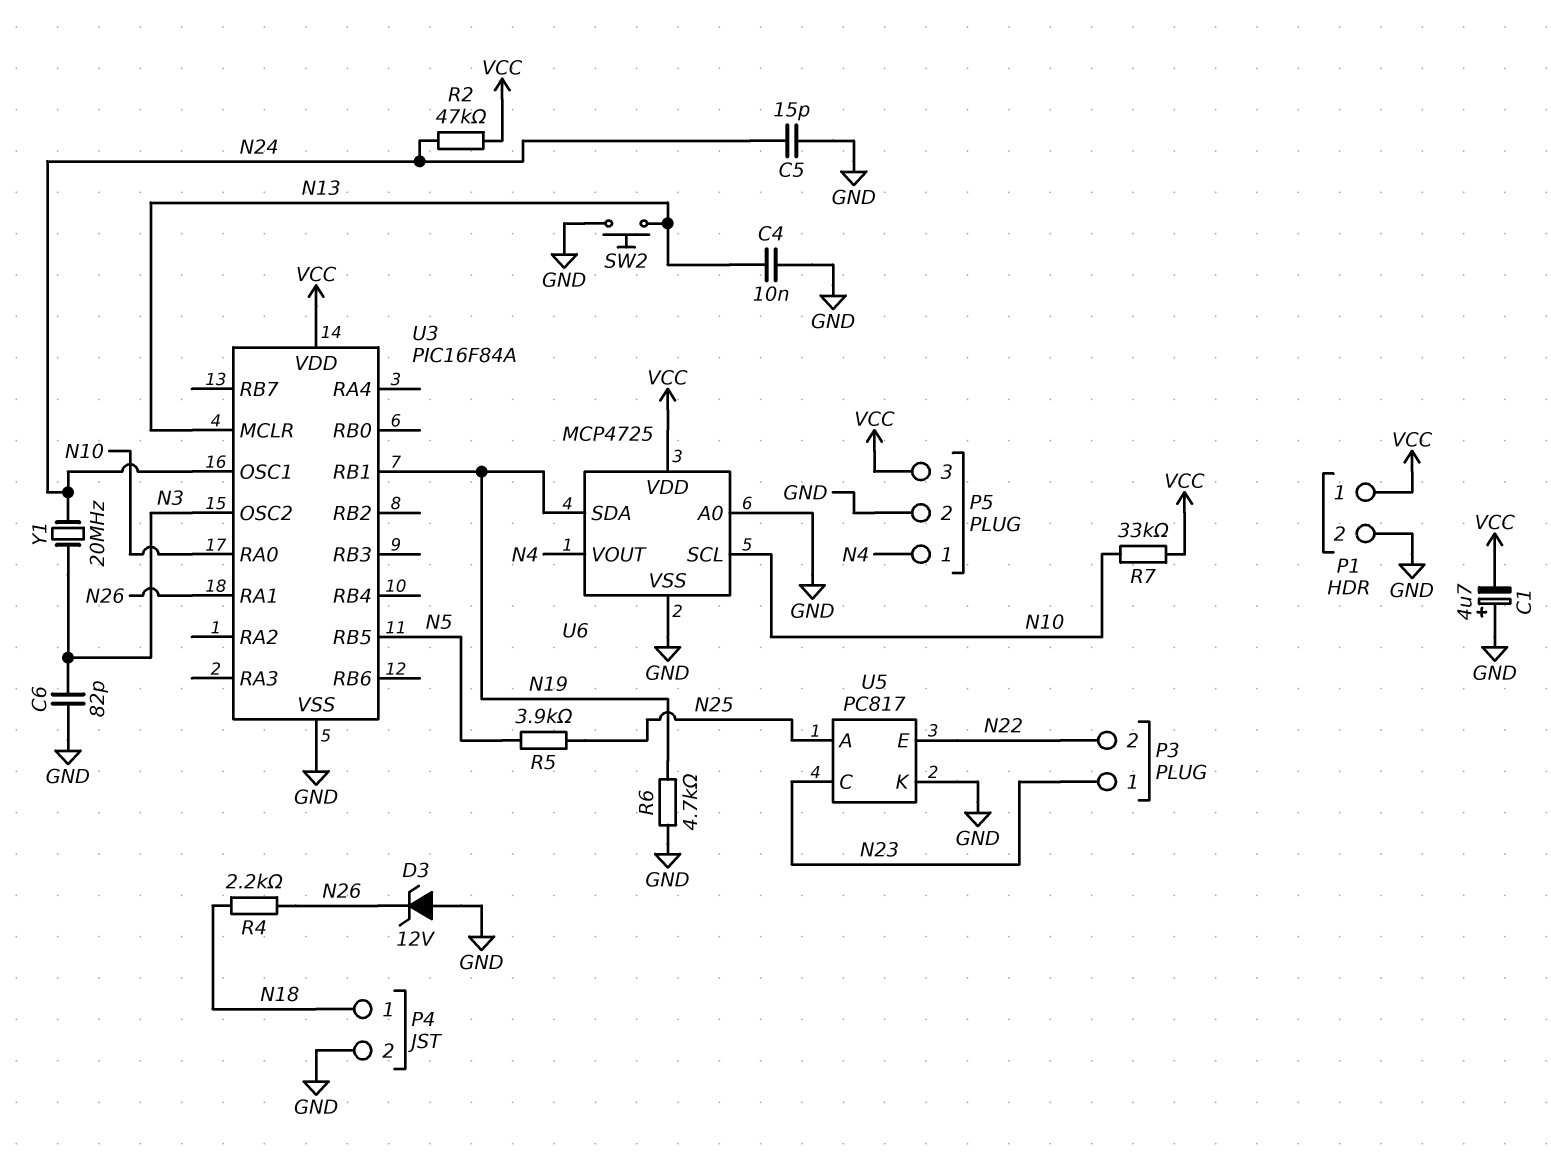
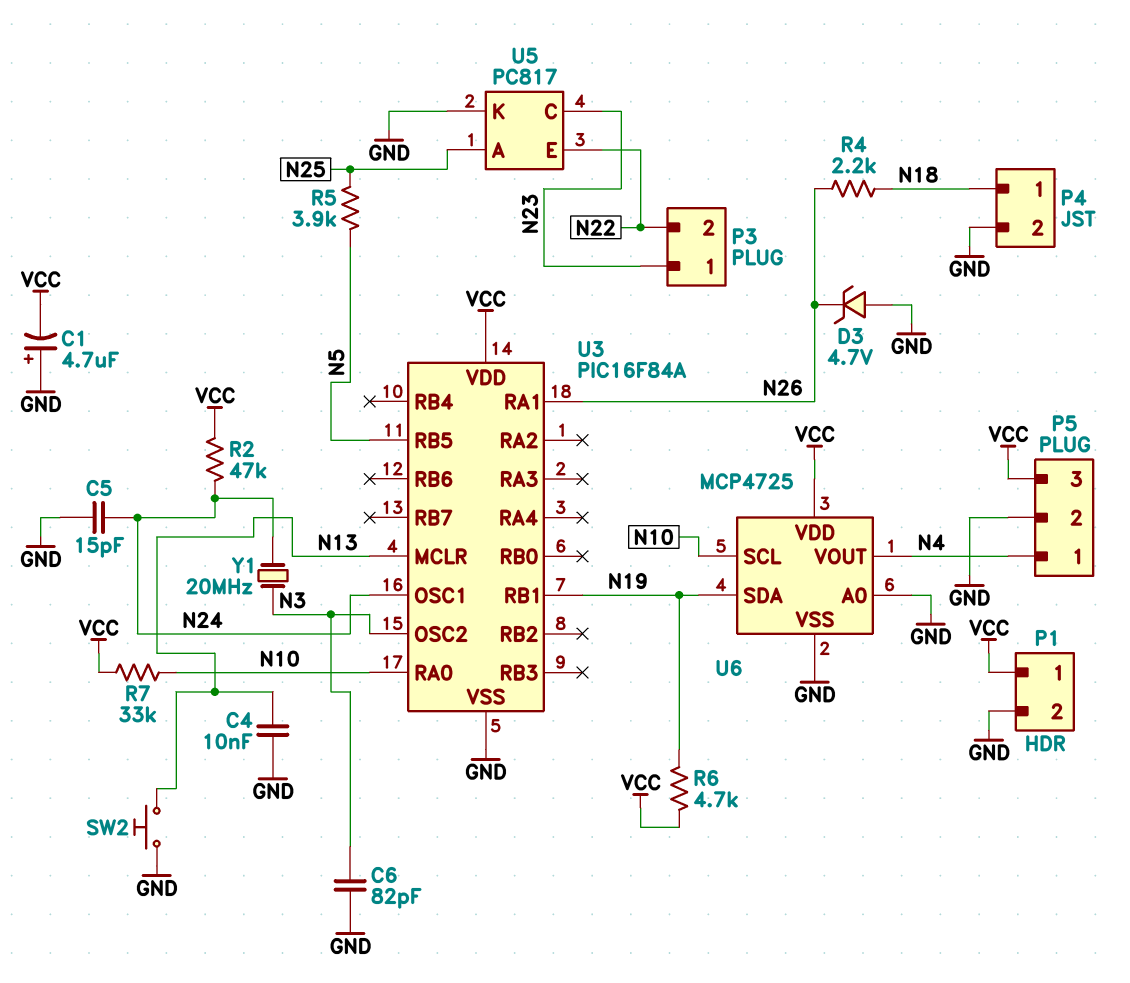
D3: zener 12V (A GND, K N26) -> zener 4.7V (A GND, K N26)
R6: 4.7k (GND, N19) -> 4.7k (N19, VCC)

